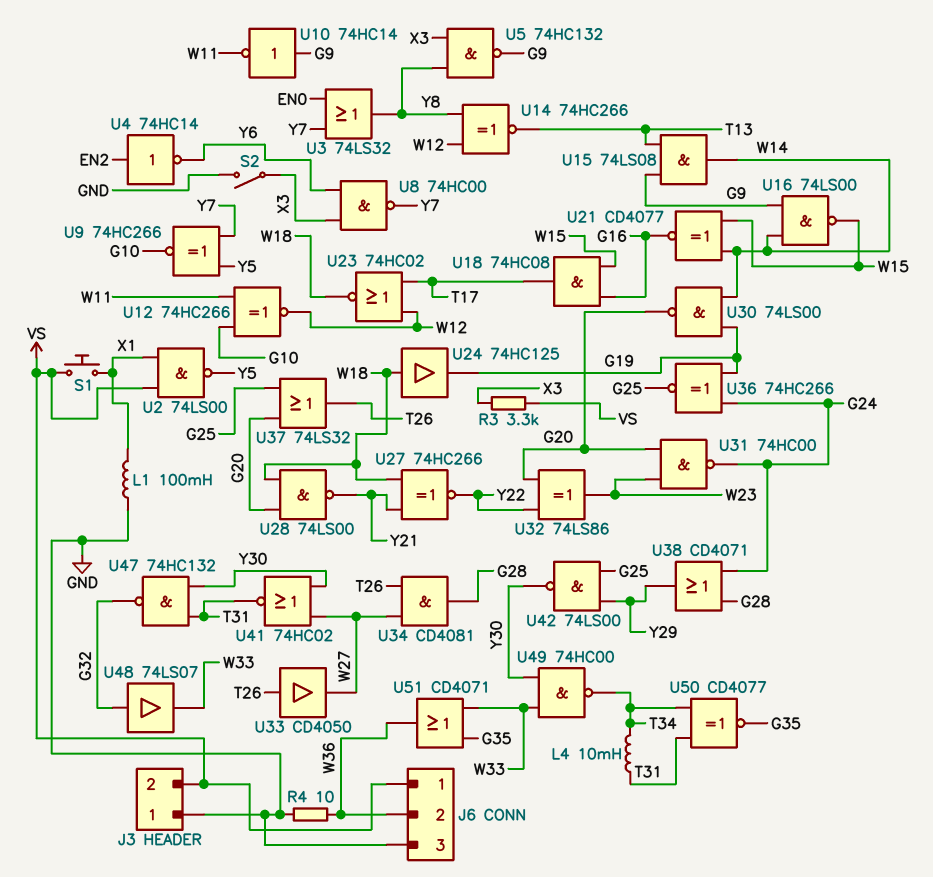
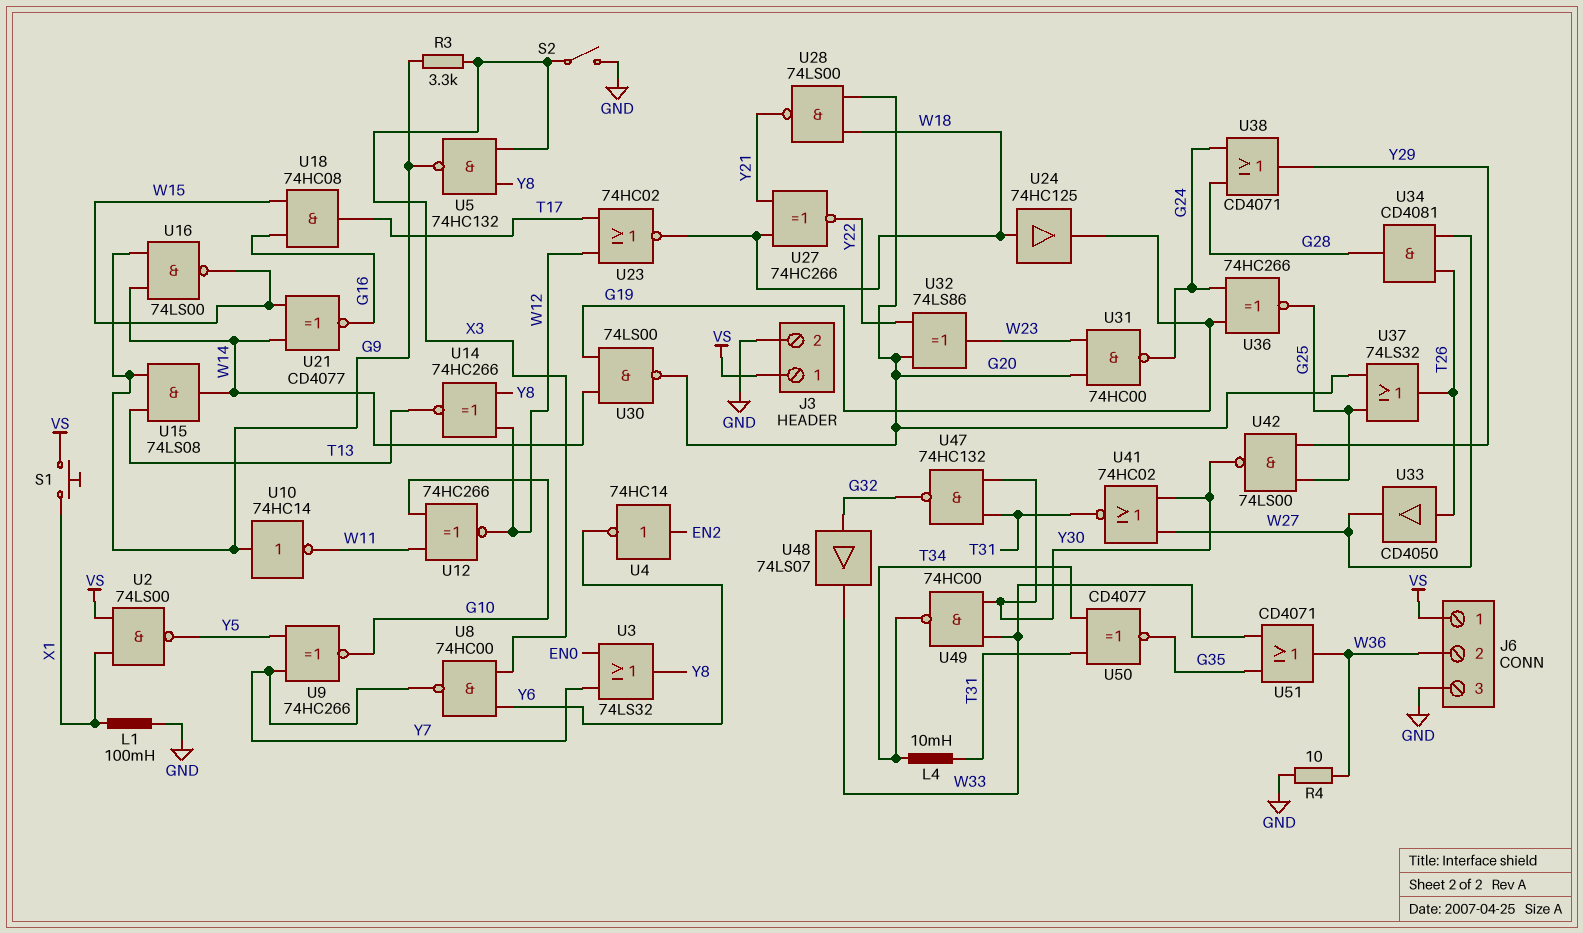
J3 pin 1: GND -> VS
J3 pin 2: VS -> GND
R3: 3.3k (VS, X3) -> 3.3k (G9, X3)

